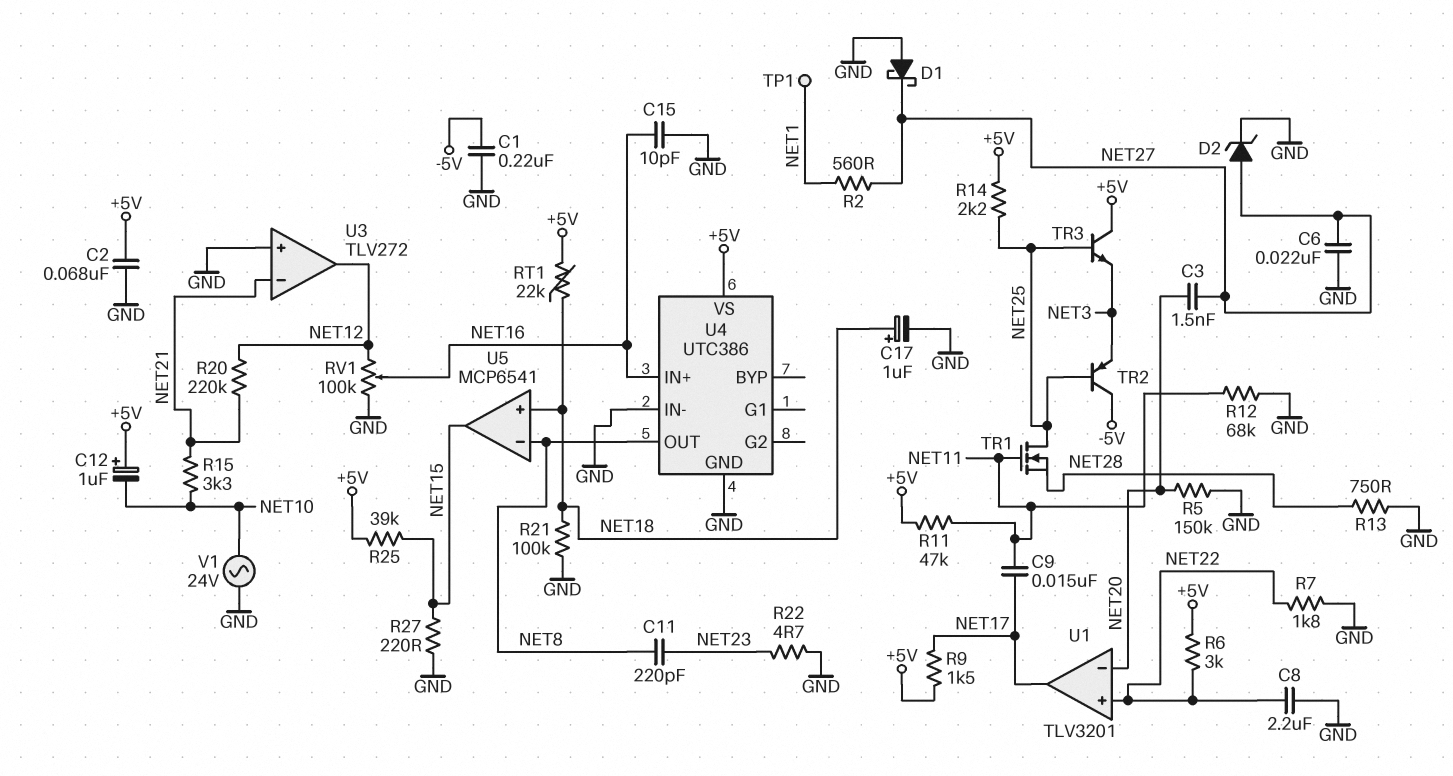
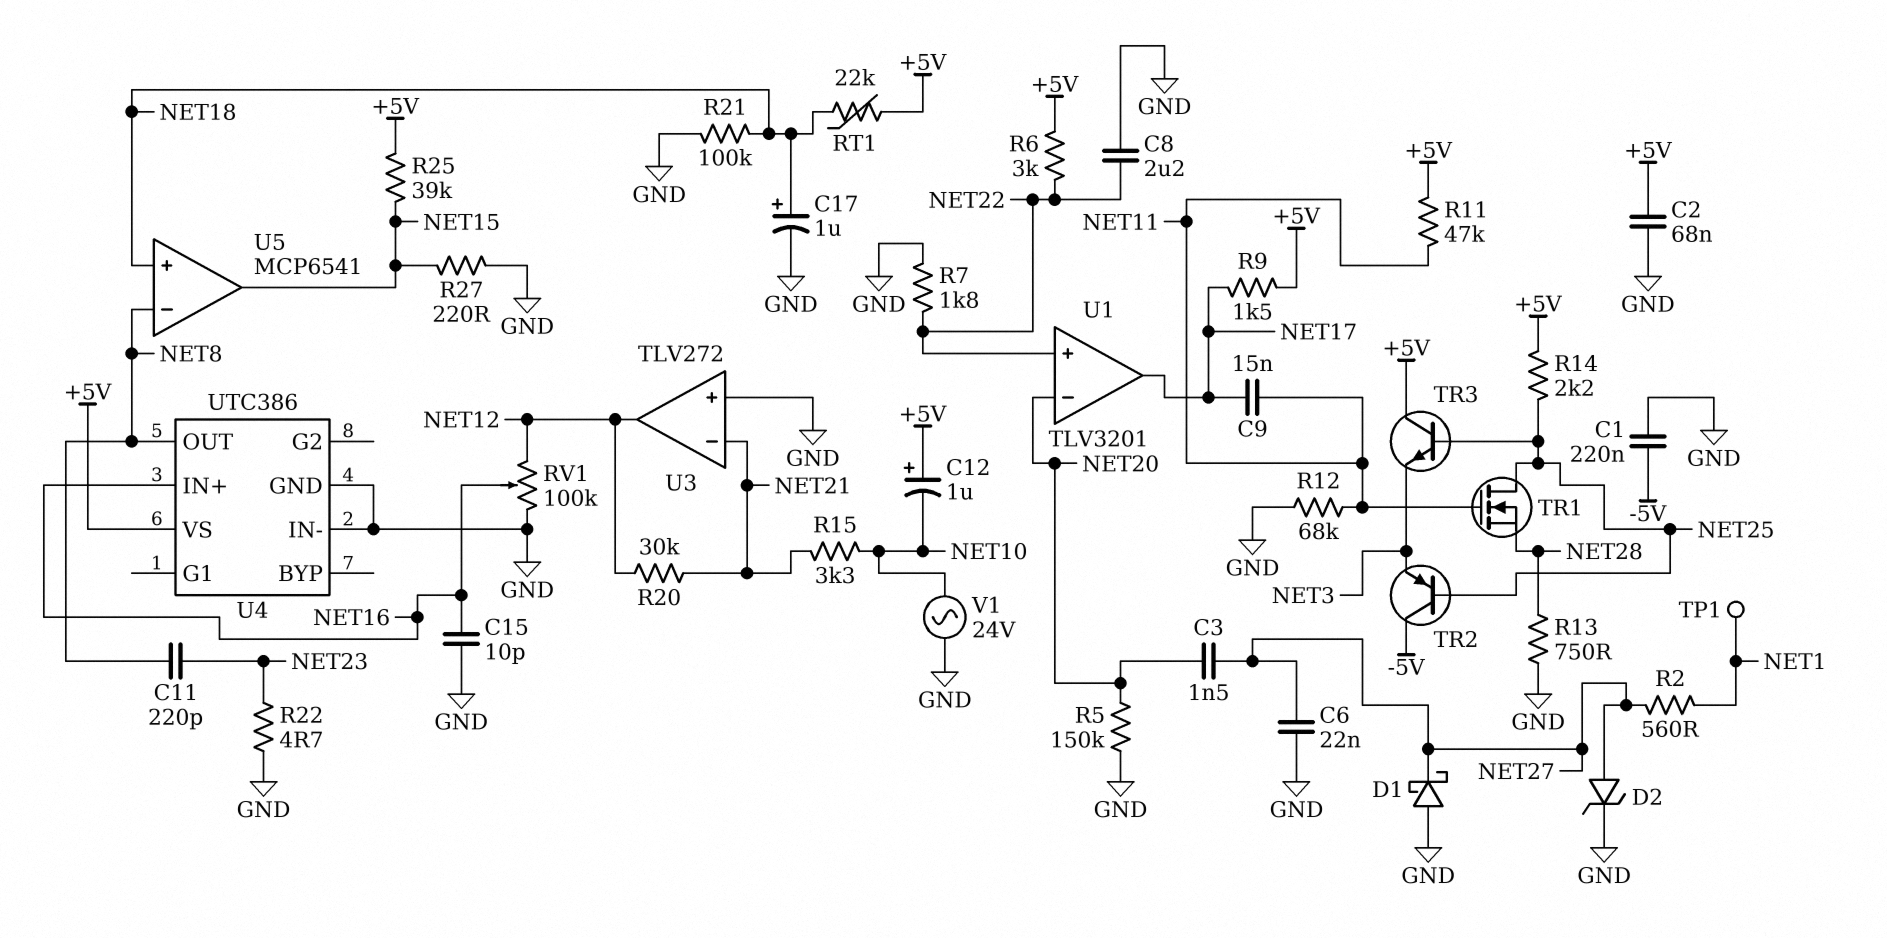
R20: 220k (NET12, NET21) -> 30k (NET12, NET21)

